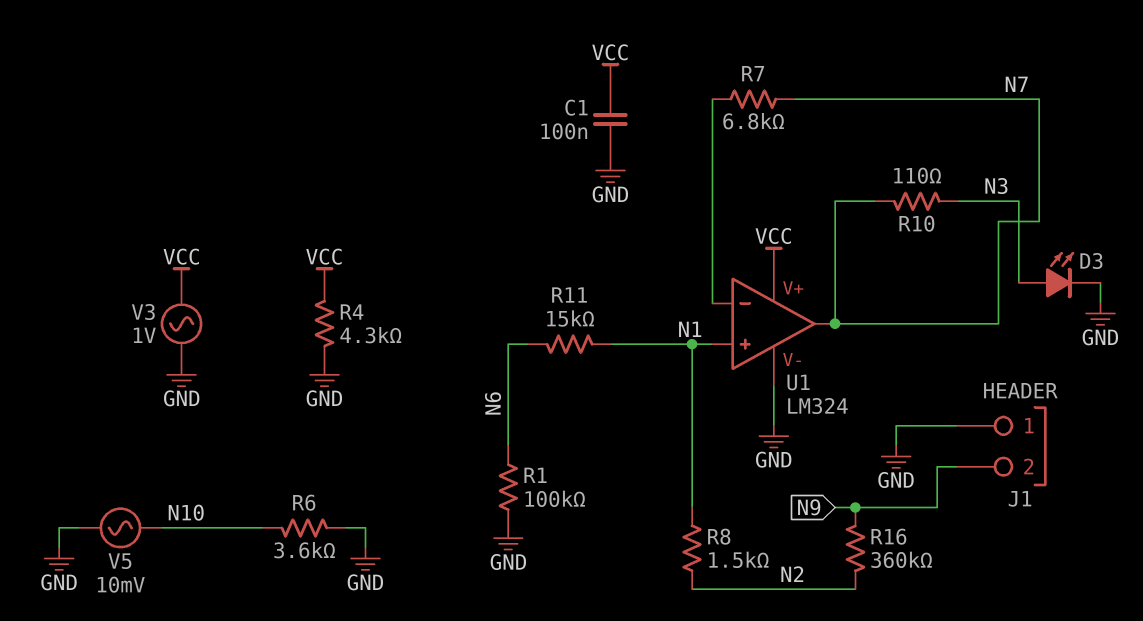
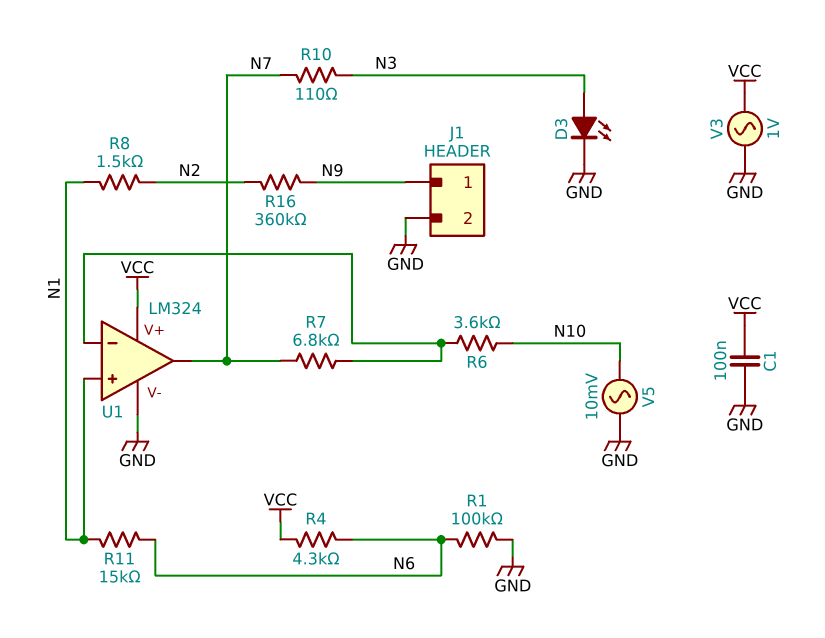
J1 pin 1: GND -> N9
J1 pin 2: N9 -> GND
R4: 4.3k (GND, VCC) -> 4.3k (N6, VCC)
R6: 3.6k (GND, N10) -> 3.6k (N10, U1/in-)

